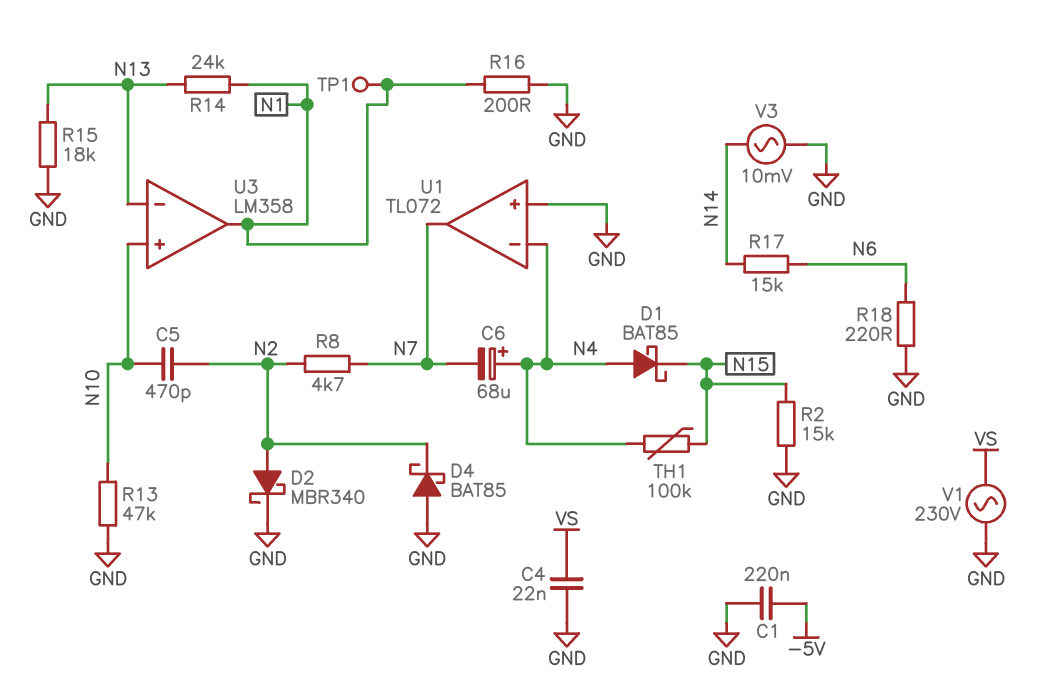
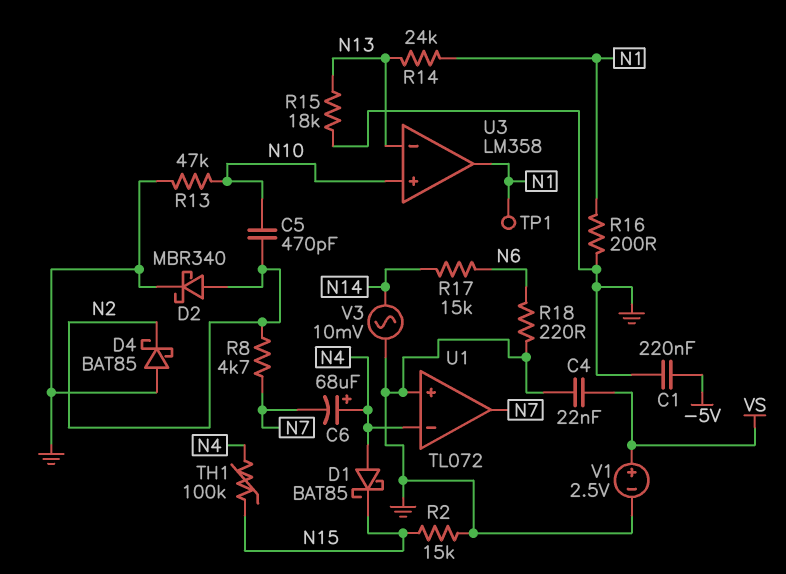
V1: AC 230V (GND, VS) -> 2.5V (plus VS, minus GND)

